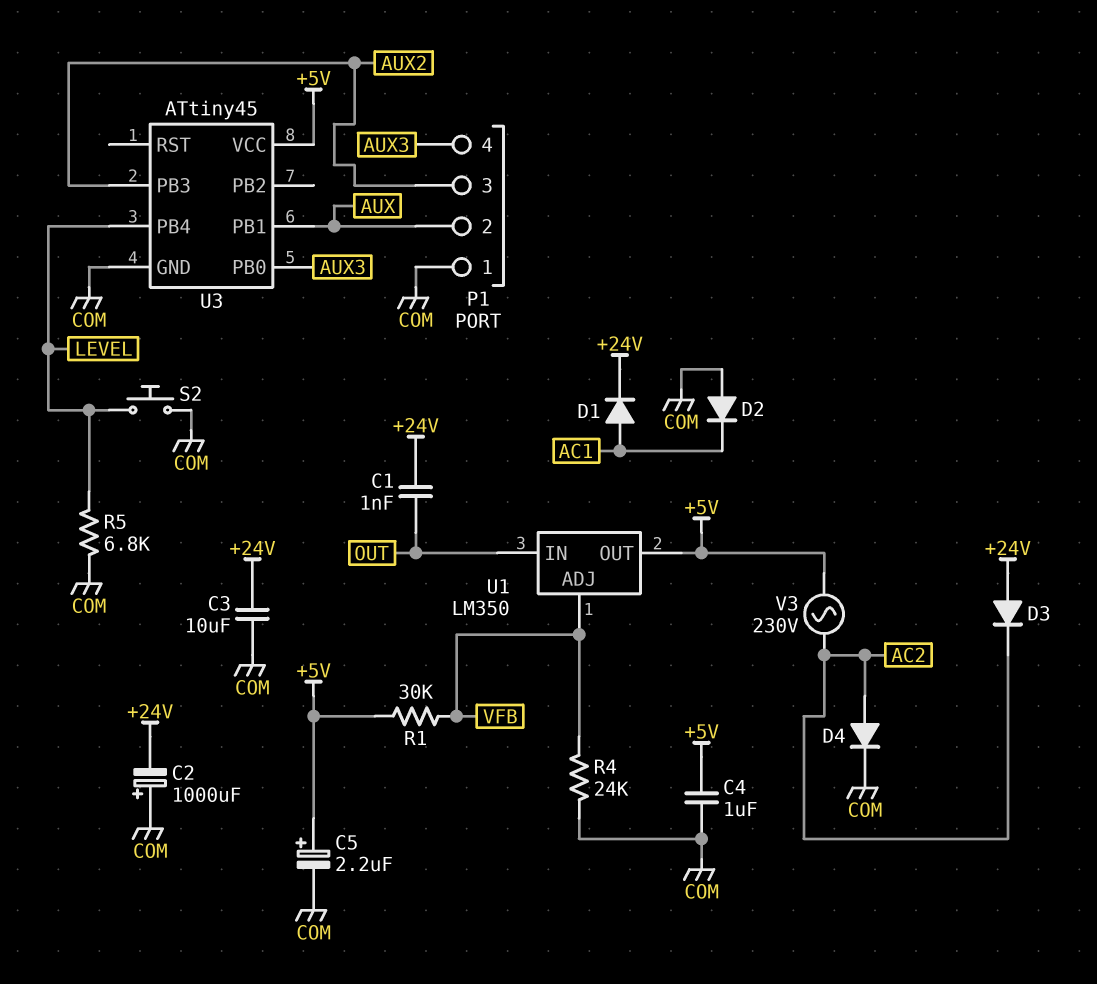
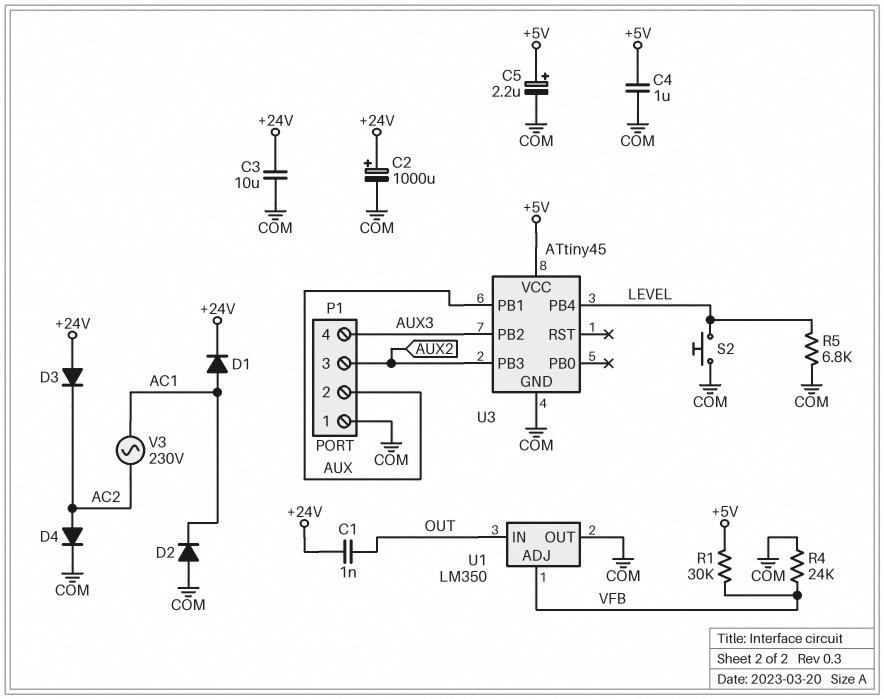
C2: 1000uF (plus COM, minus +24V) -> 1000uF (plus +24V, minus COM)
U1 pin OUT: +5V -> COM
U3 pin PB0: AUX3 -> none
U3 pin PB2: none -> AUX3
V3: AC 230V (+5V, AC2) -> AC 230V (AC1, AC2)

